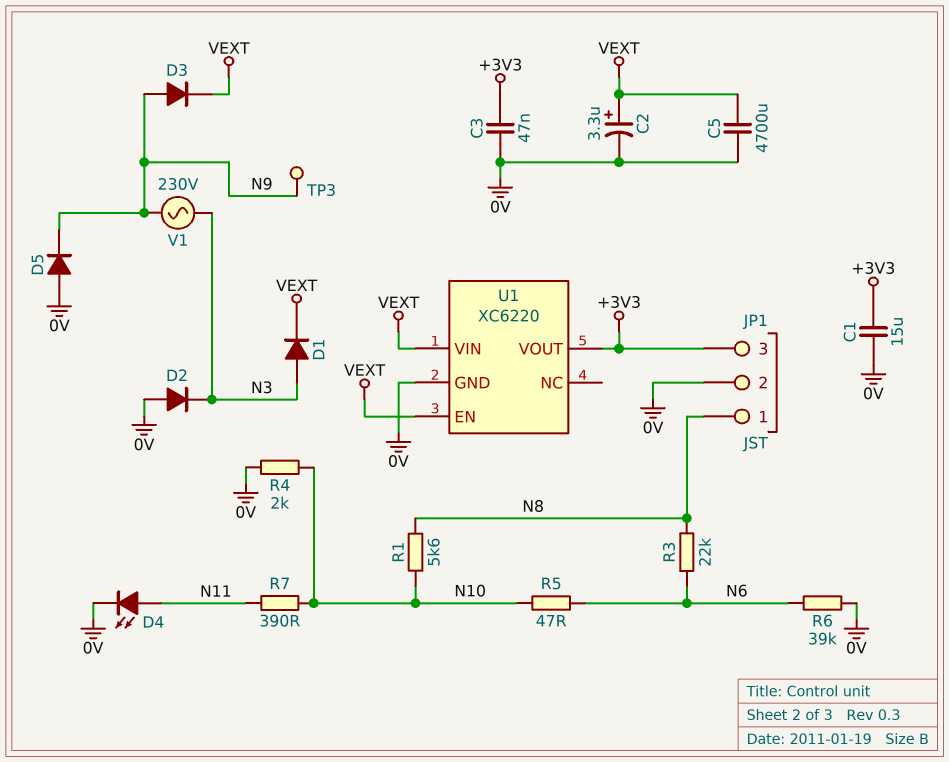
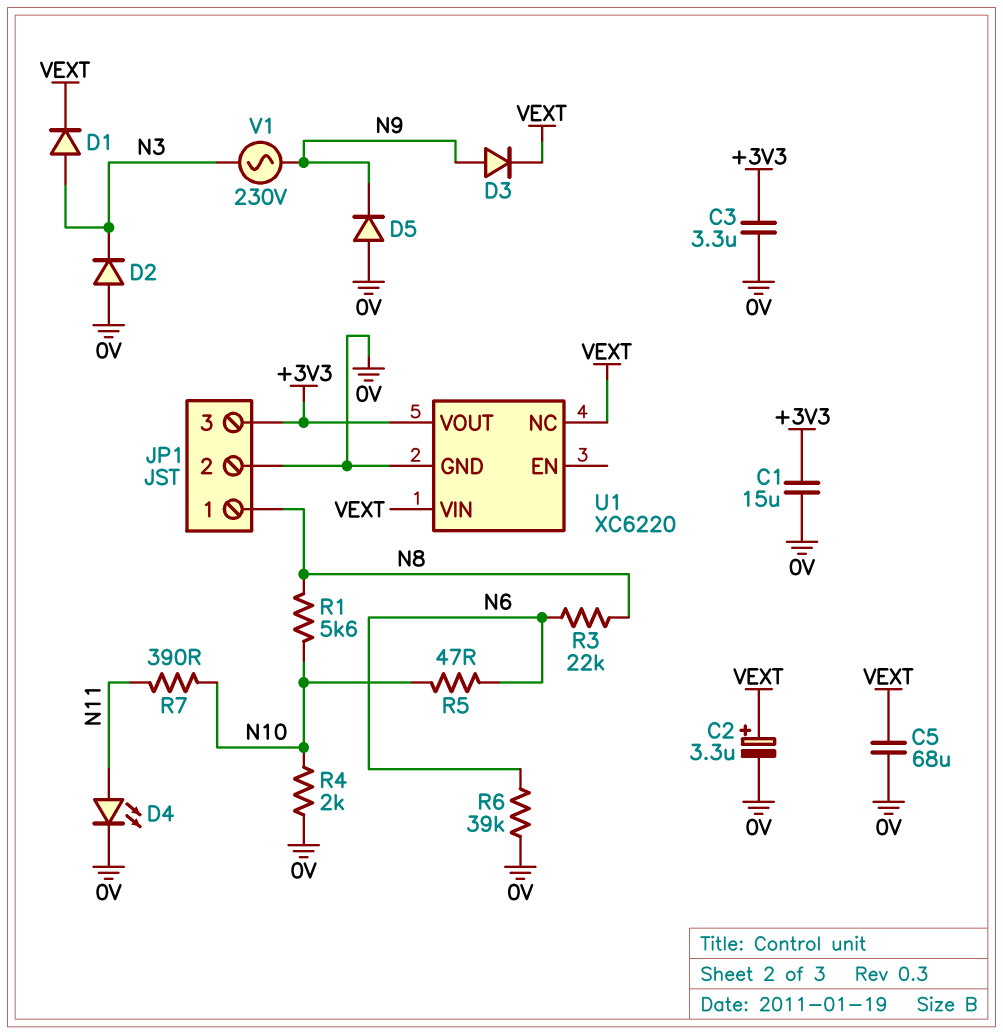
C3: 47nF (+3V3, 0V) -> 3.3uF (+3V3, 0V)
C5: 4700uF (0V, VEXT) -> 68uF (0V, VEXT)
TP3: test point (N9) -> none
U1 pin EN: VEXT -> none
U1 pin NC: none -> VEXT

